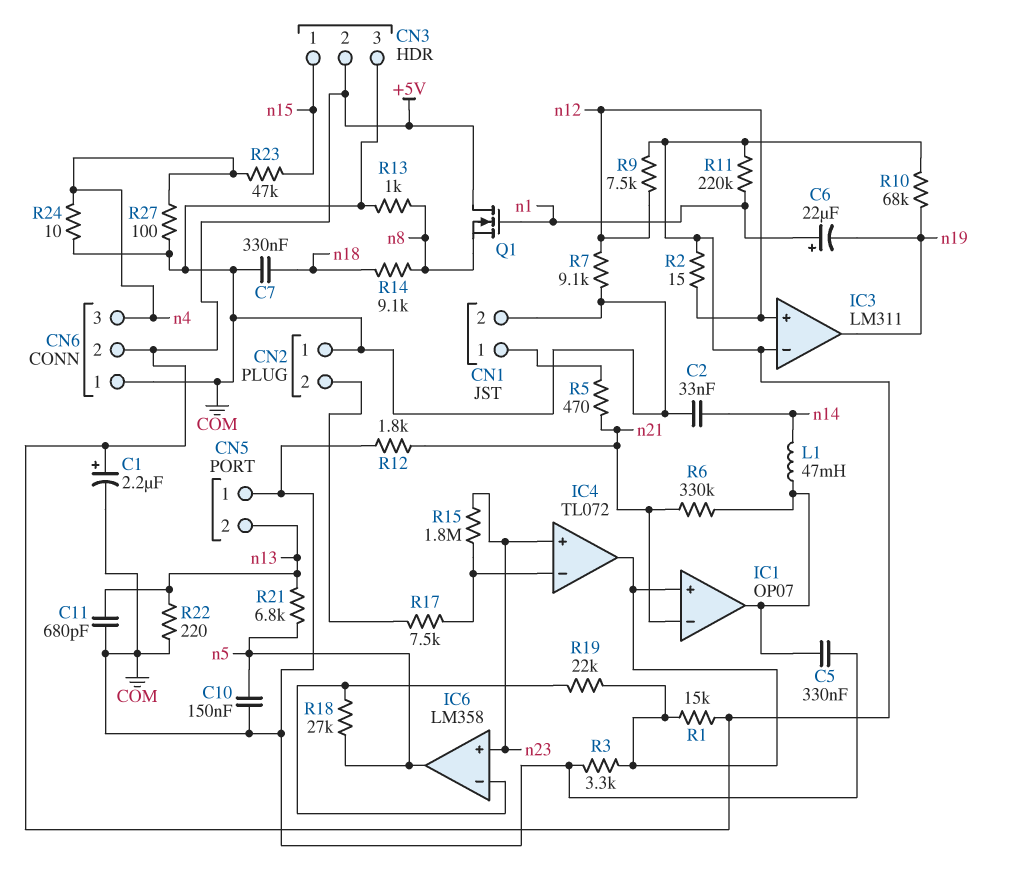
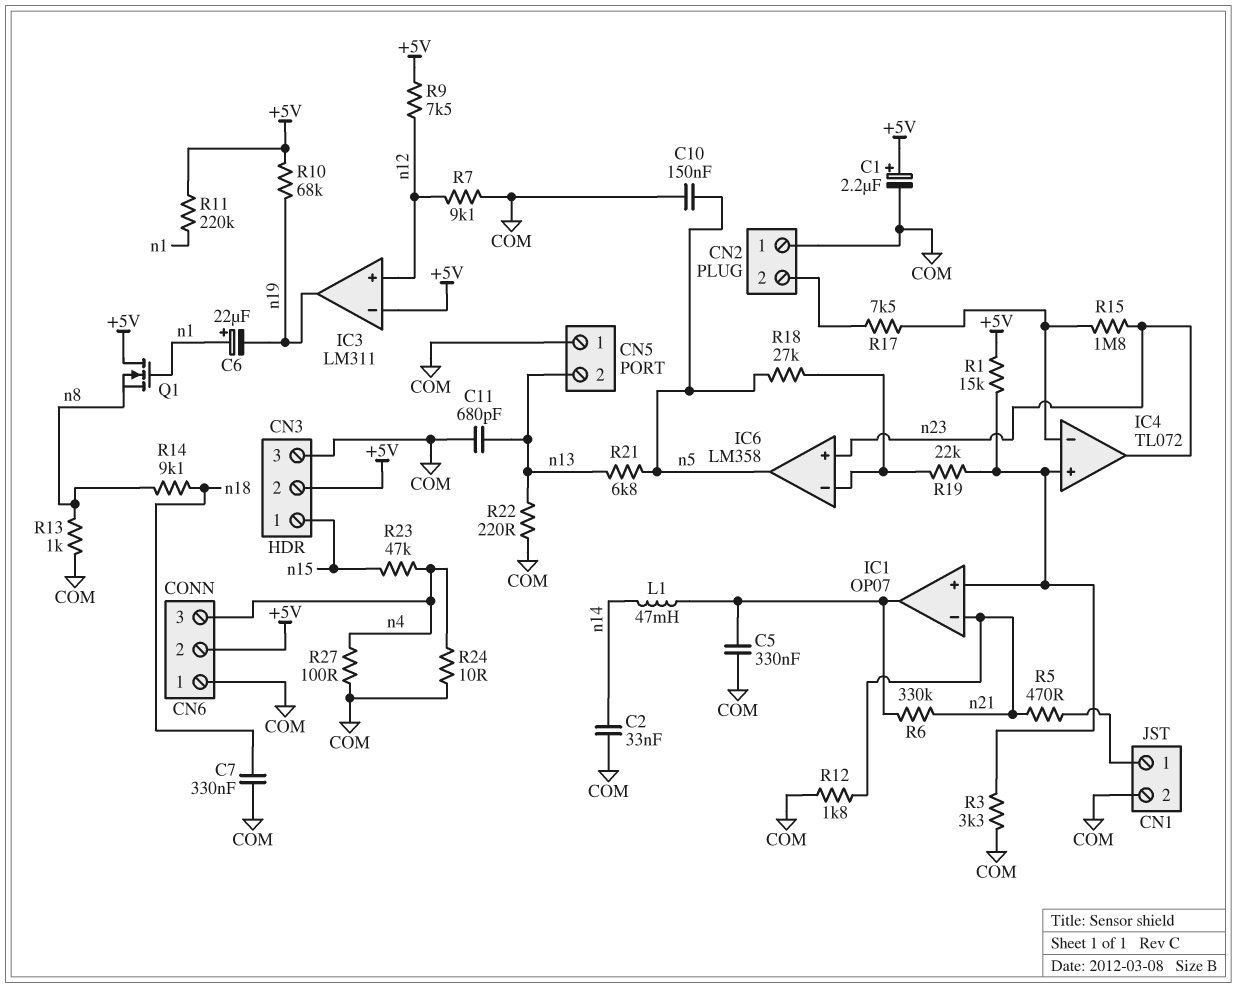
IC4 pin in+: n23 -> IC1/in+
IC4 pin out: IC1/in+ -> n23
R2: 15 (+5V, n12) -> none

